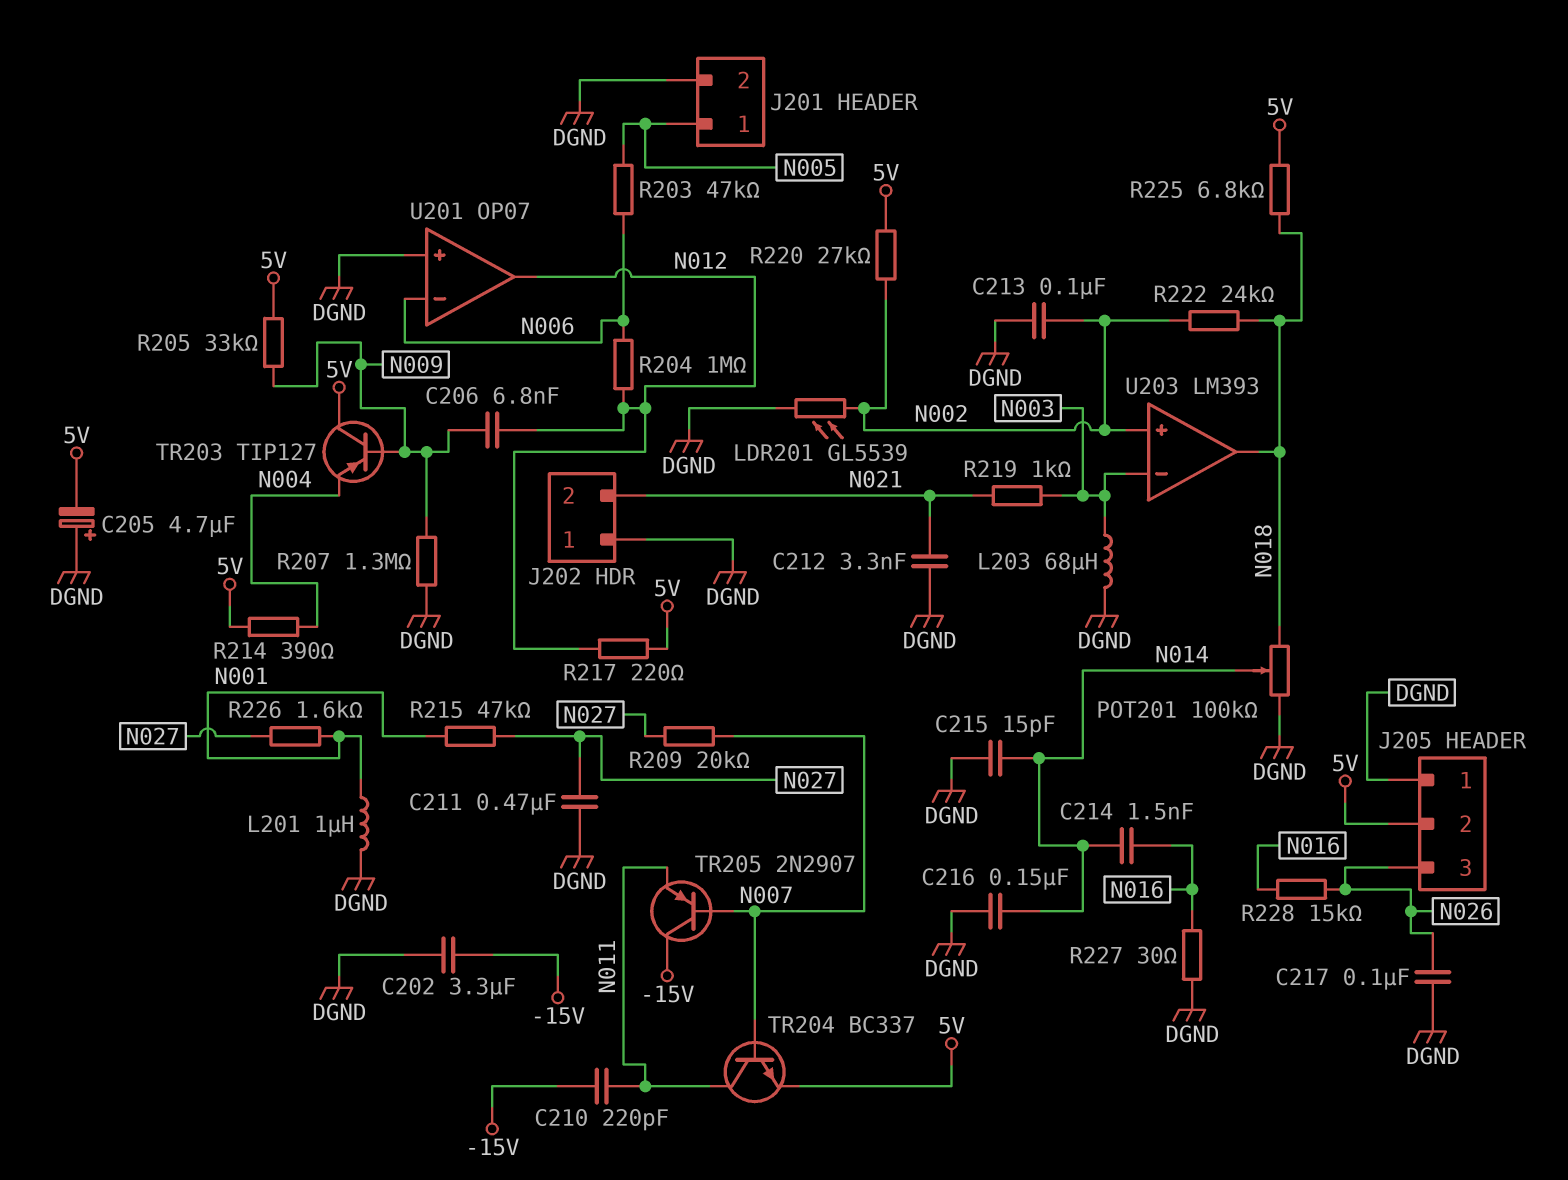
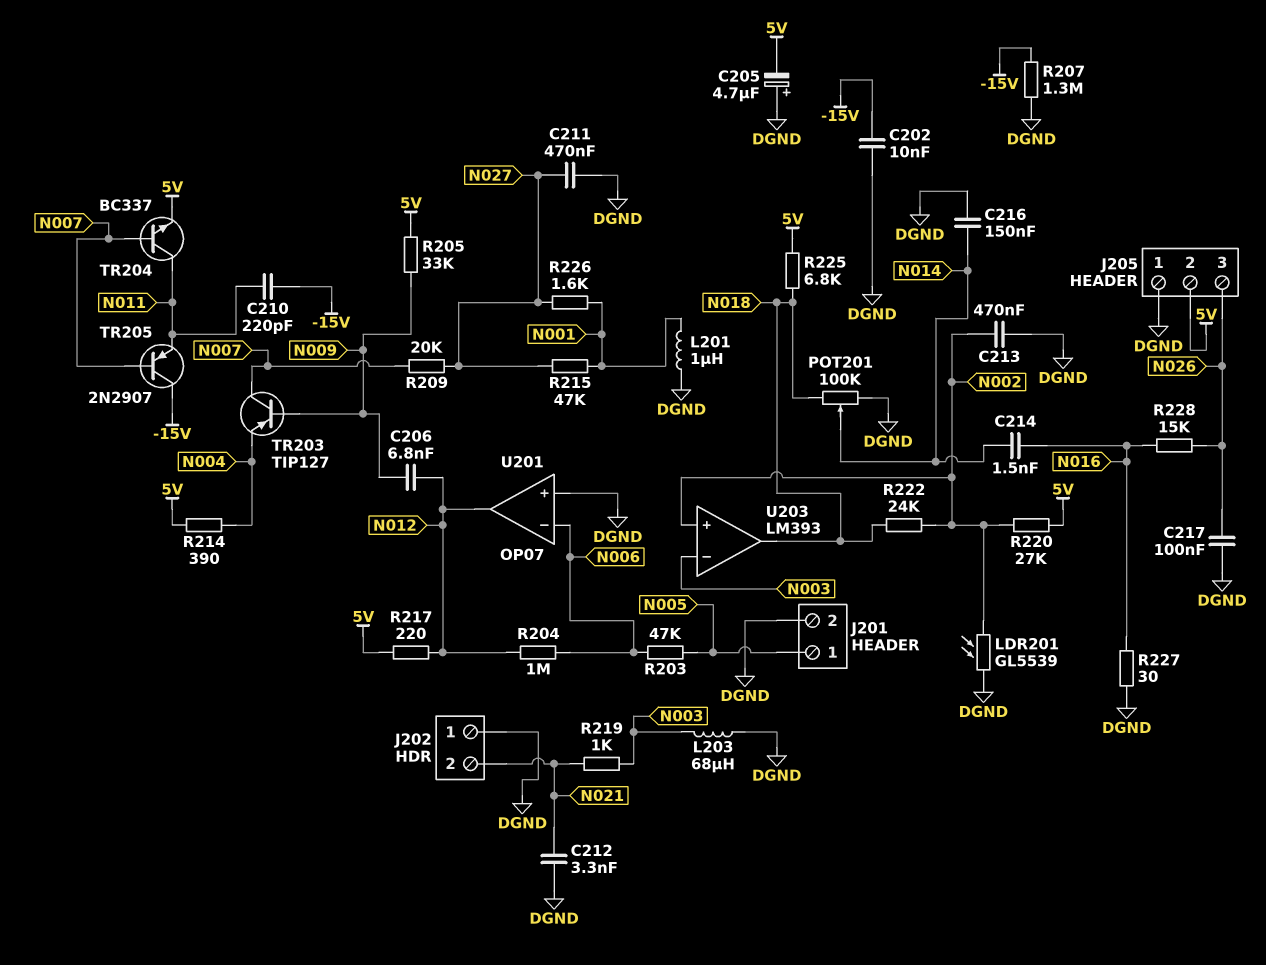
C202: 3.3uF (-15V, DGND) -> 10nF (-15V, DGND)
C213: 100nF (DGND, N002) -> 470nF (DGND, N002)
C215: 15pF (DGND, N014) -> none
R207: 1.3M (DGND, N009) -> 1.3M (-15V, DGND)
TR203: PNP TIP127 (B N009, C 5V, E N004) -> PNP TIP127 (B N009, C N007, E N004)

